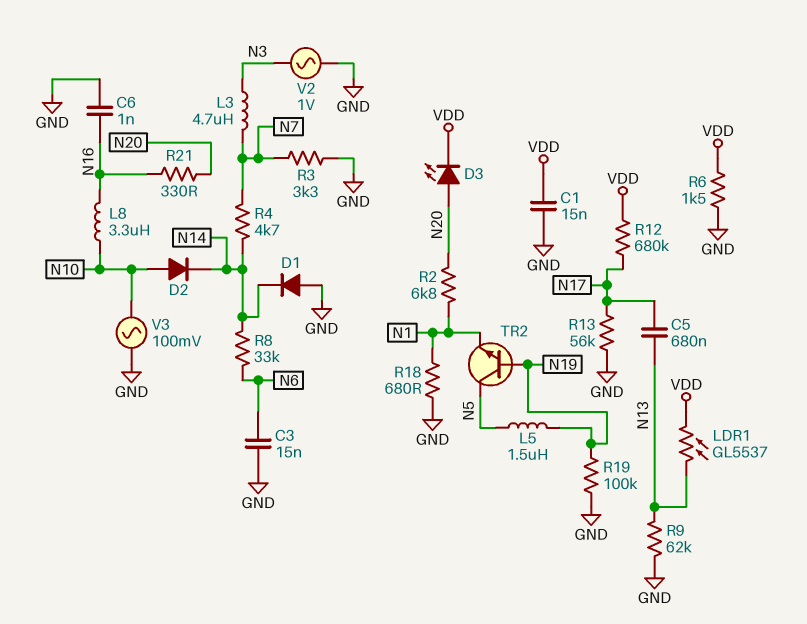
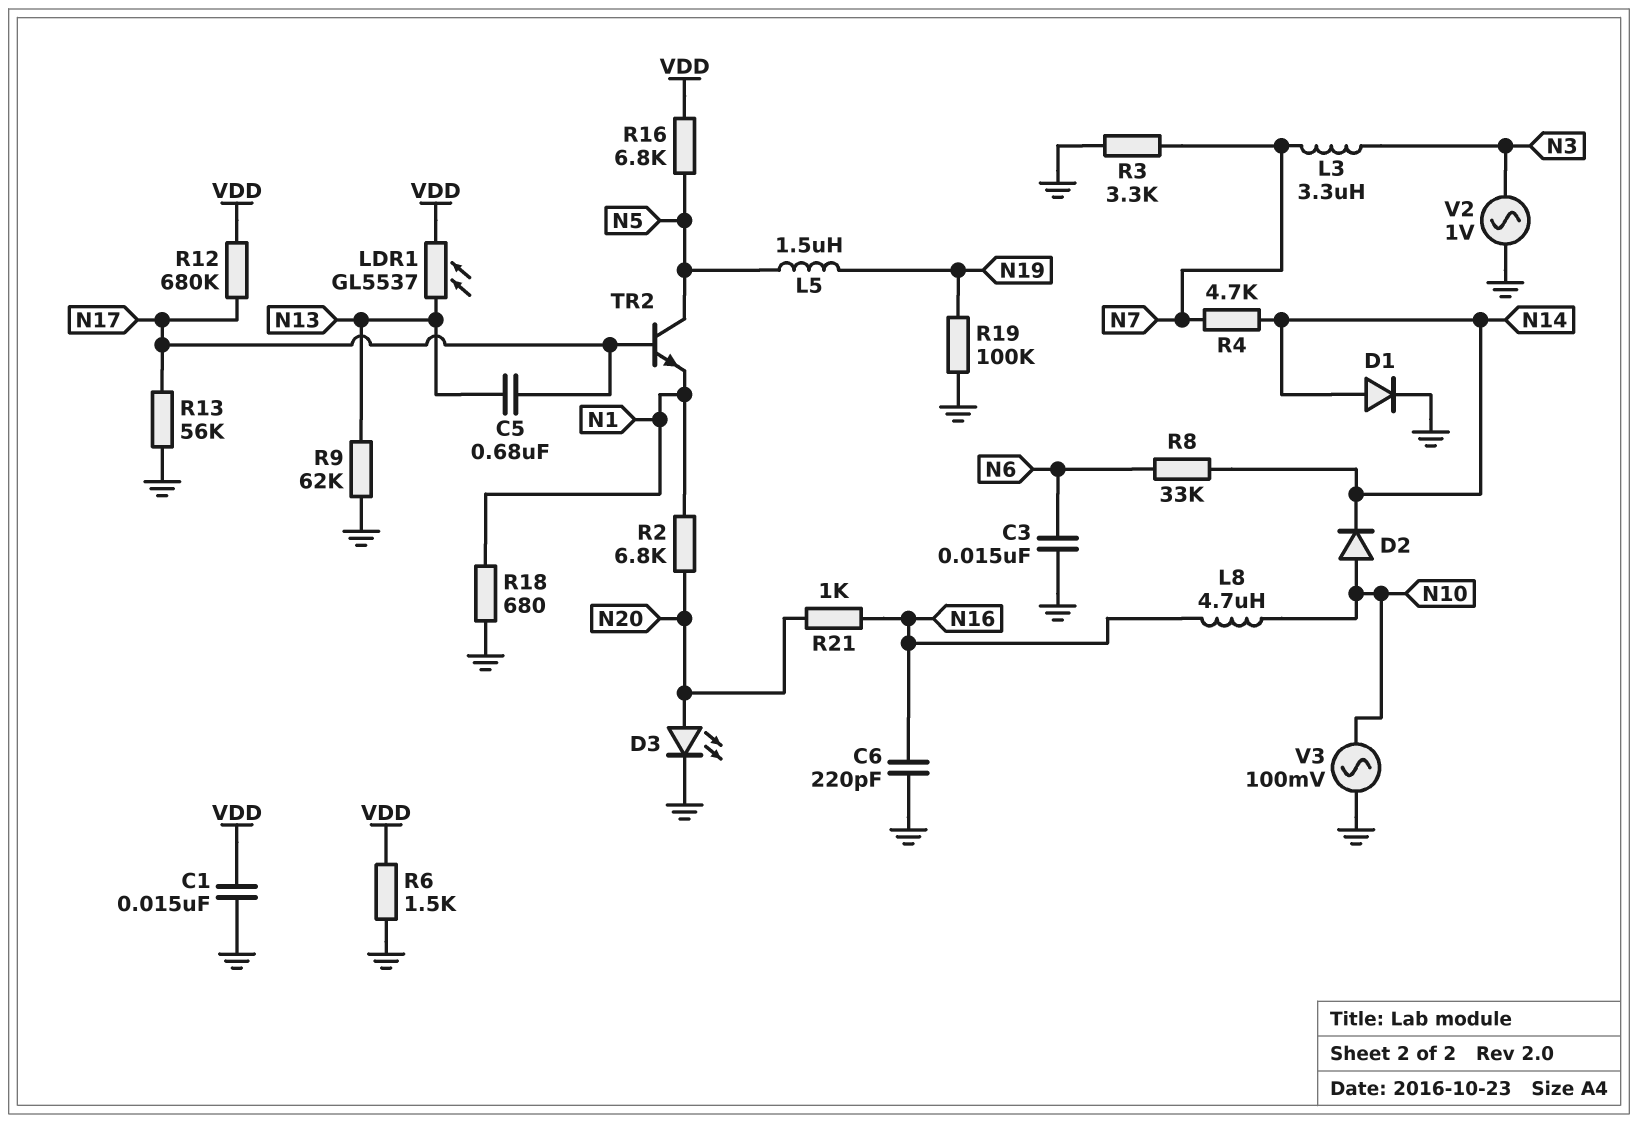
C6: 1nF (GND, N16) -> 220pF (GND, N16)
D1: diode (A GND, K N14) -> diode (A N14, K GND)
D3: LED (A N20, K VDD) -> LED (A N20, K GND)
L3: 4.7uH (N3, N7) -> 3.3uH (N3, N7)
L8: 3.3uH (N10, N16) -> 4.7uH (N10, N16)
R16: none -> 6.8k (N5, VDD)
R21: 330 (N16, N20) -> 1k (N16, N20)
TR2: NPN (B N19, C N5, E N1) -> NPN (B N17, C N5, E N1)

